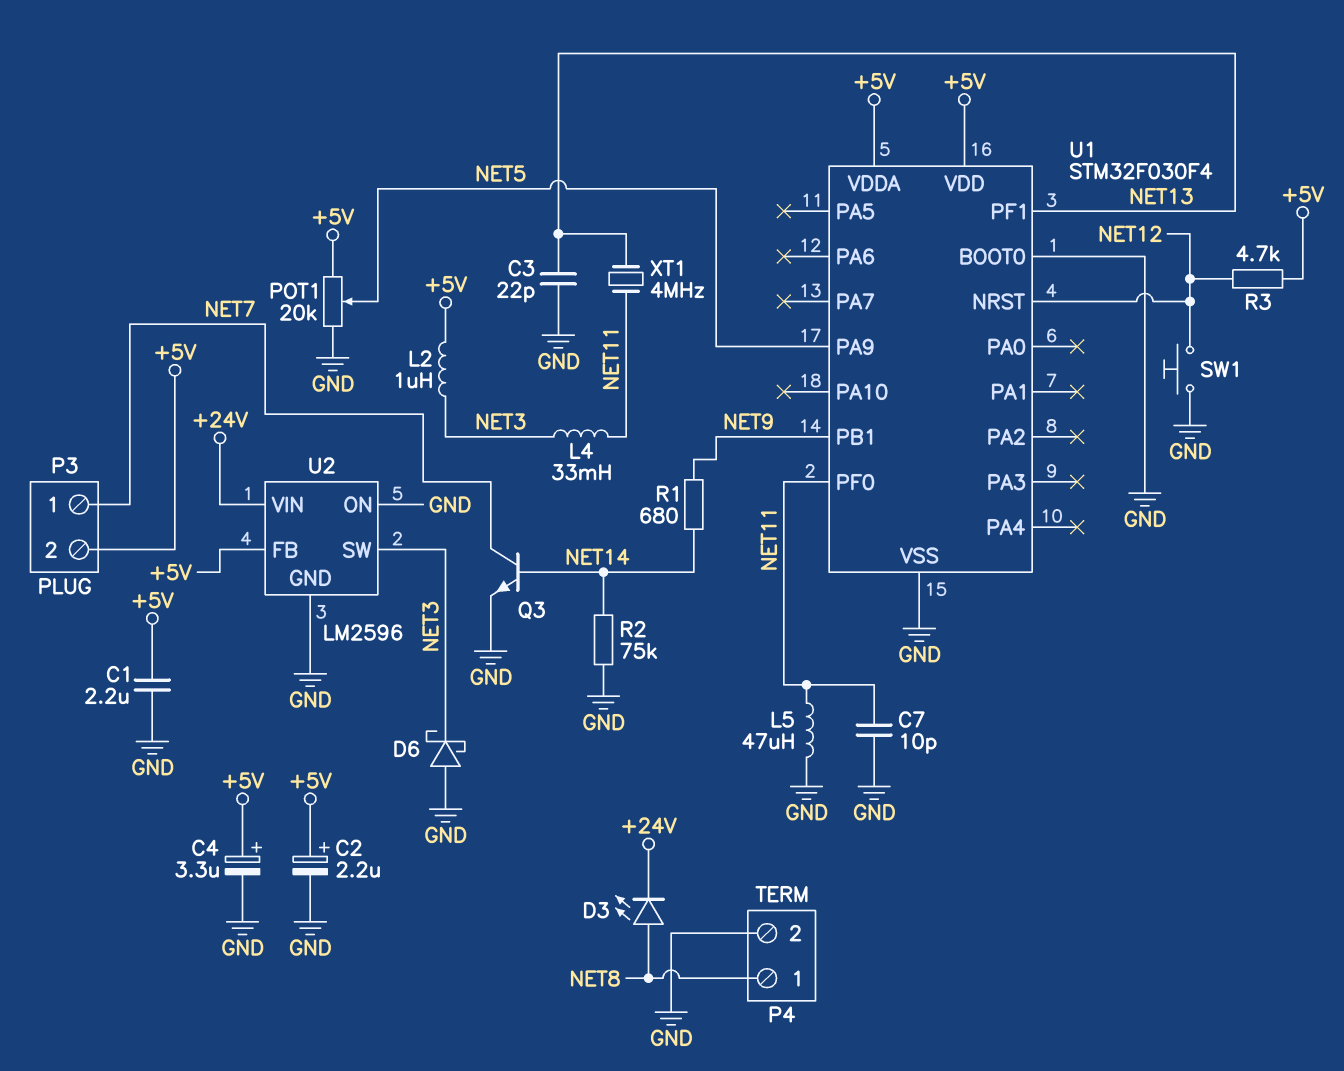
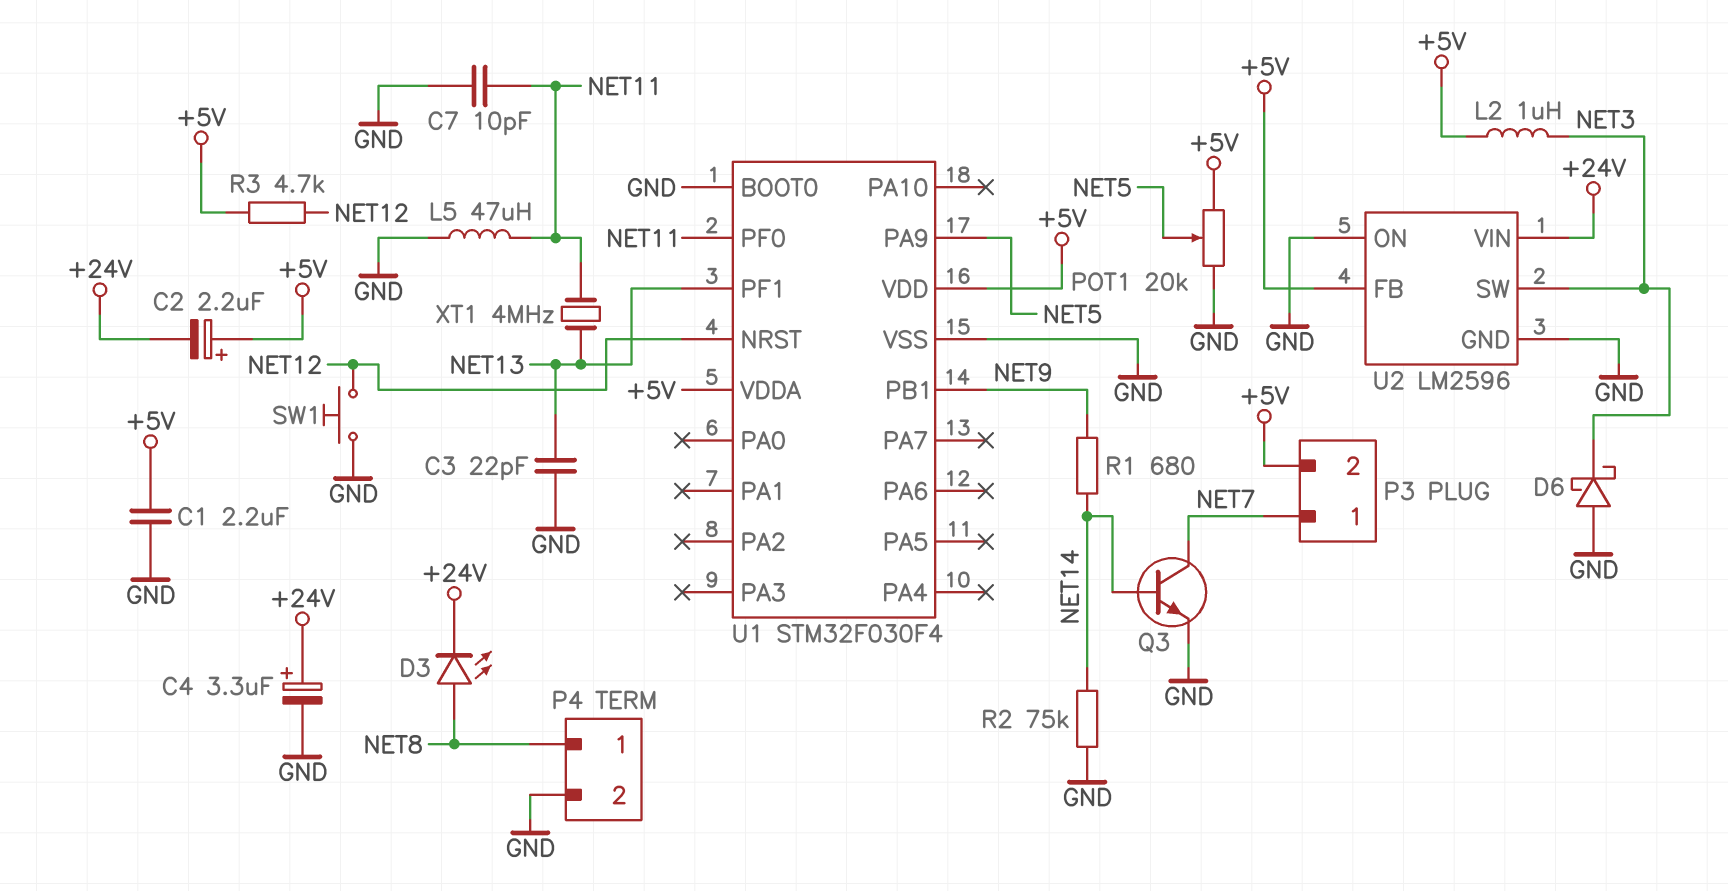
C2: 2.2uF (plus +5V, minus GND) -> 2.2uF (plus +5V, minus +24V)
C4: 3.3uF (plus +5V, minus GND) -> 3.3uF (plus +24V, minus GND)
L4: 33mH (NET3, NET11) -> none

